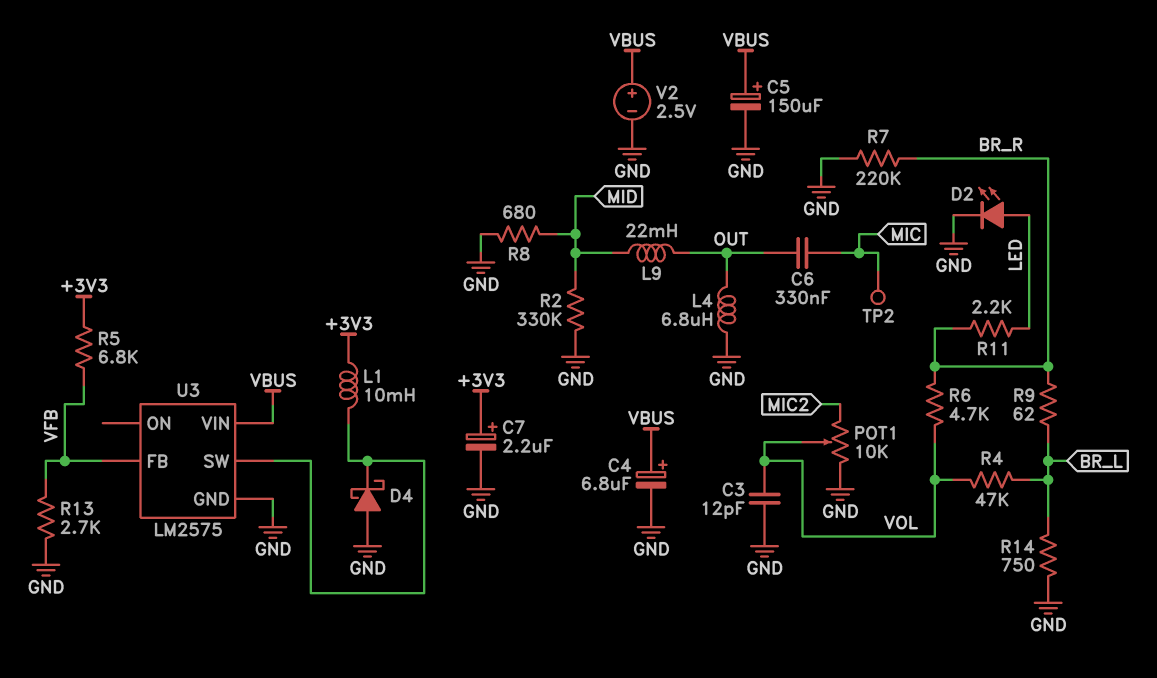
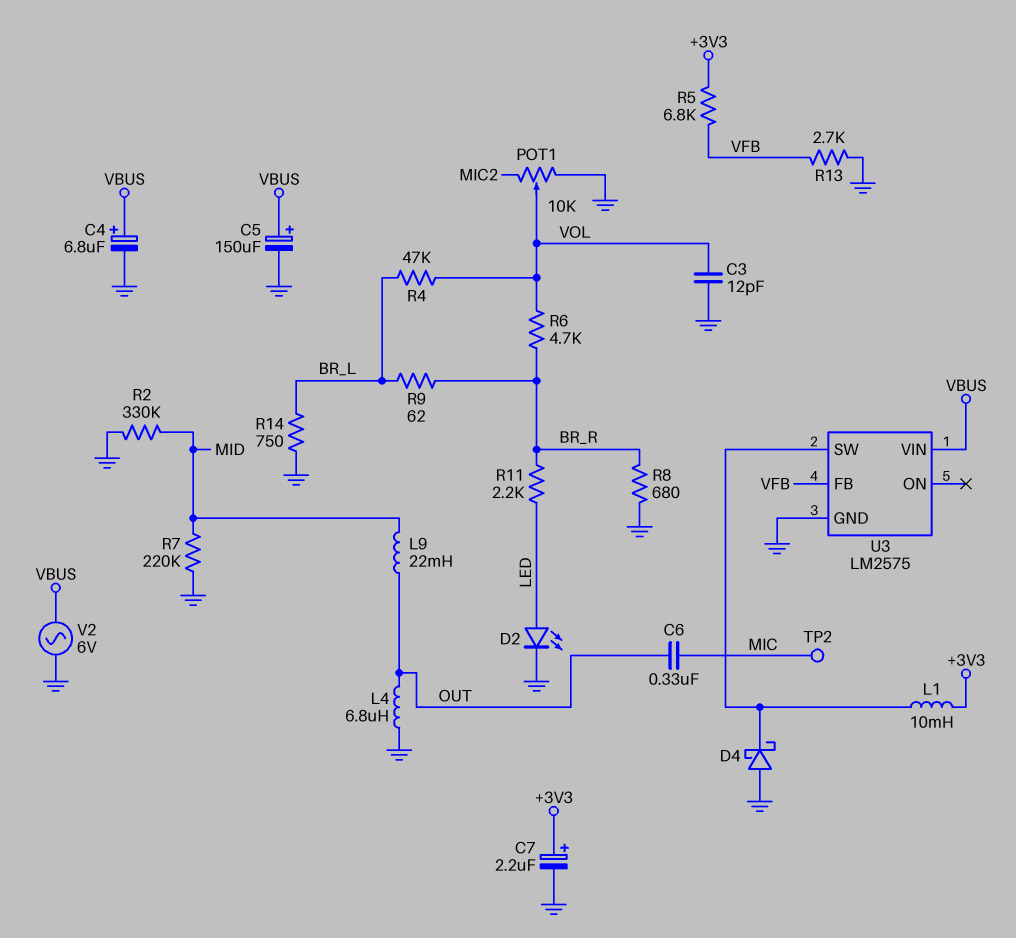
R7: 220k (BR_R, GND) -> 220k (GND, MID)
R8: 680 (GND, MID) -> 680 (BR_R, GND)
V2: 2.5V (plus VBUS, minus GND) -> AC 6V (GND, VBUS)

